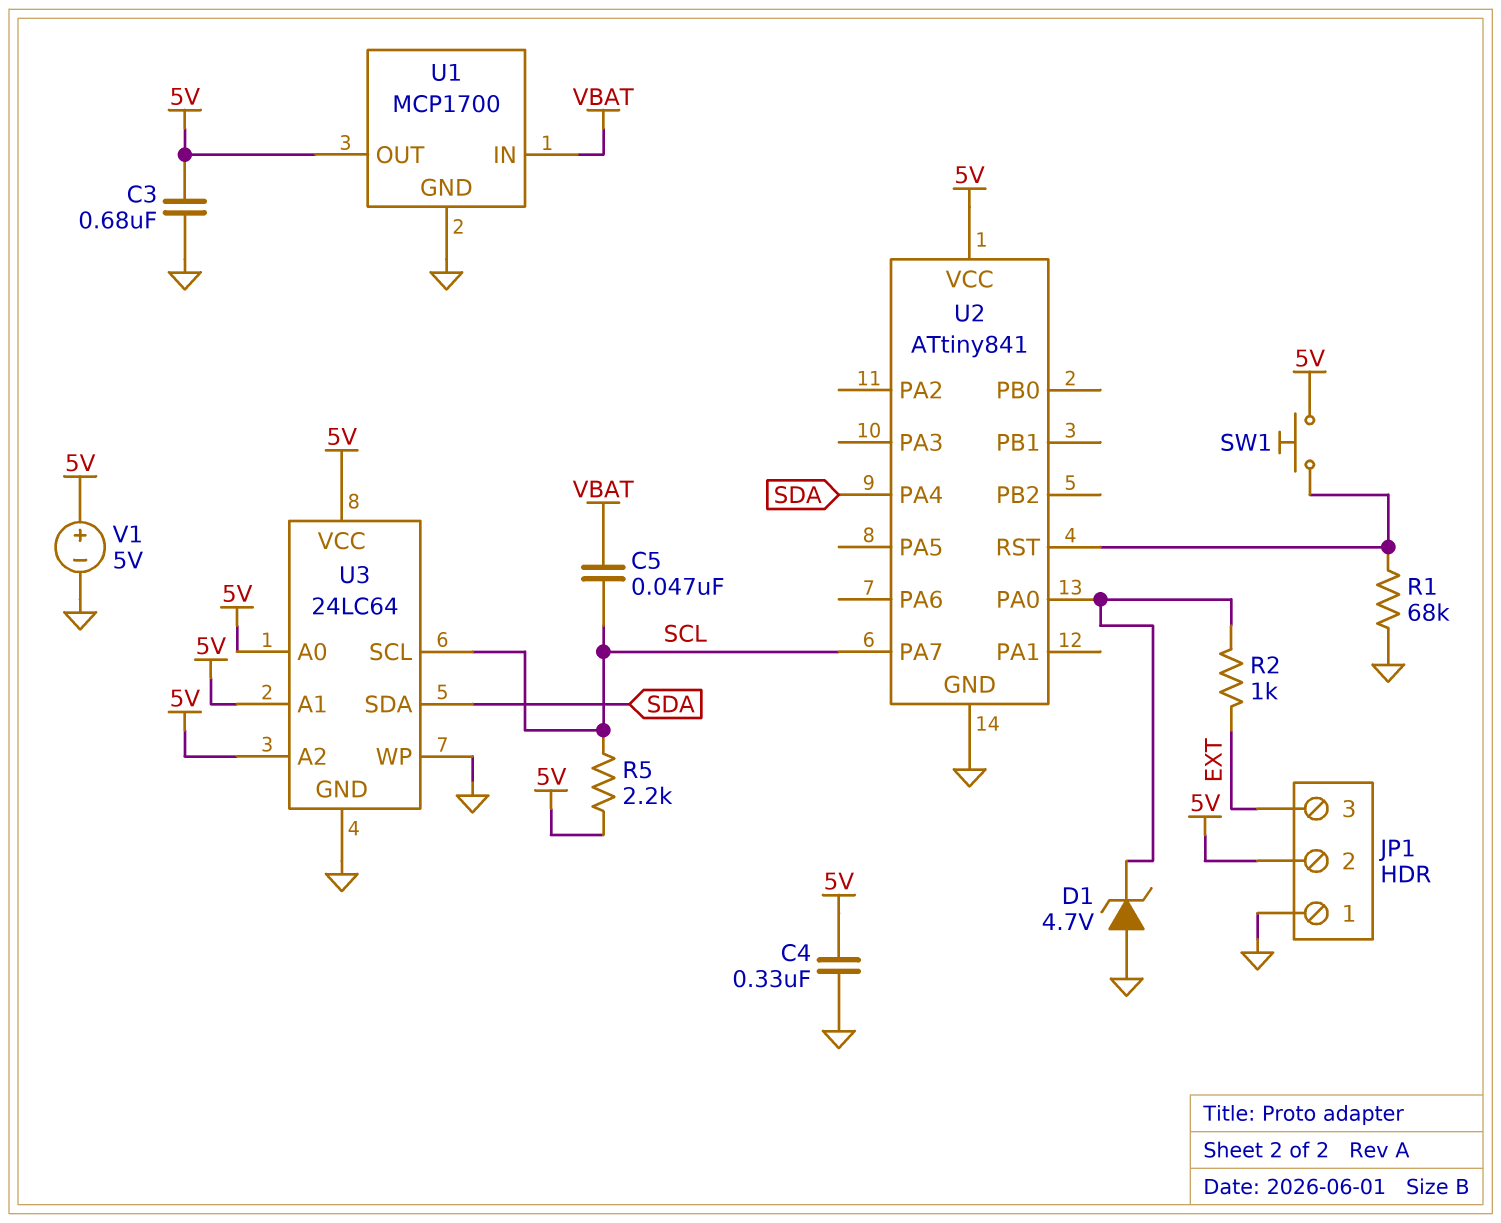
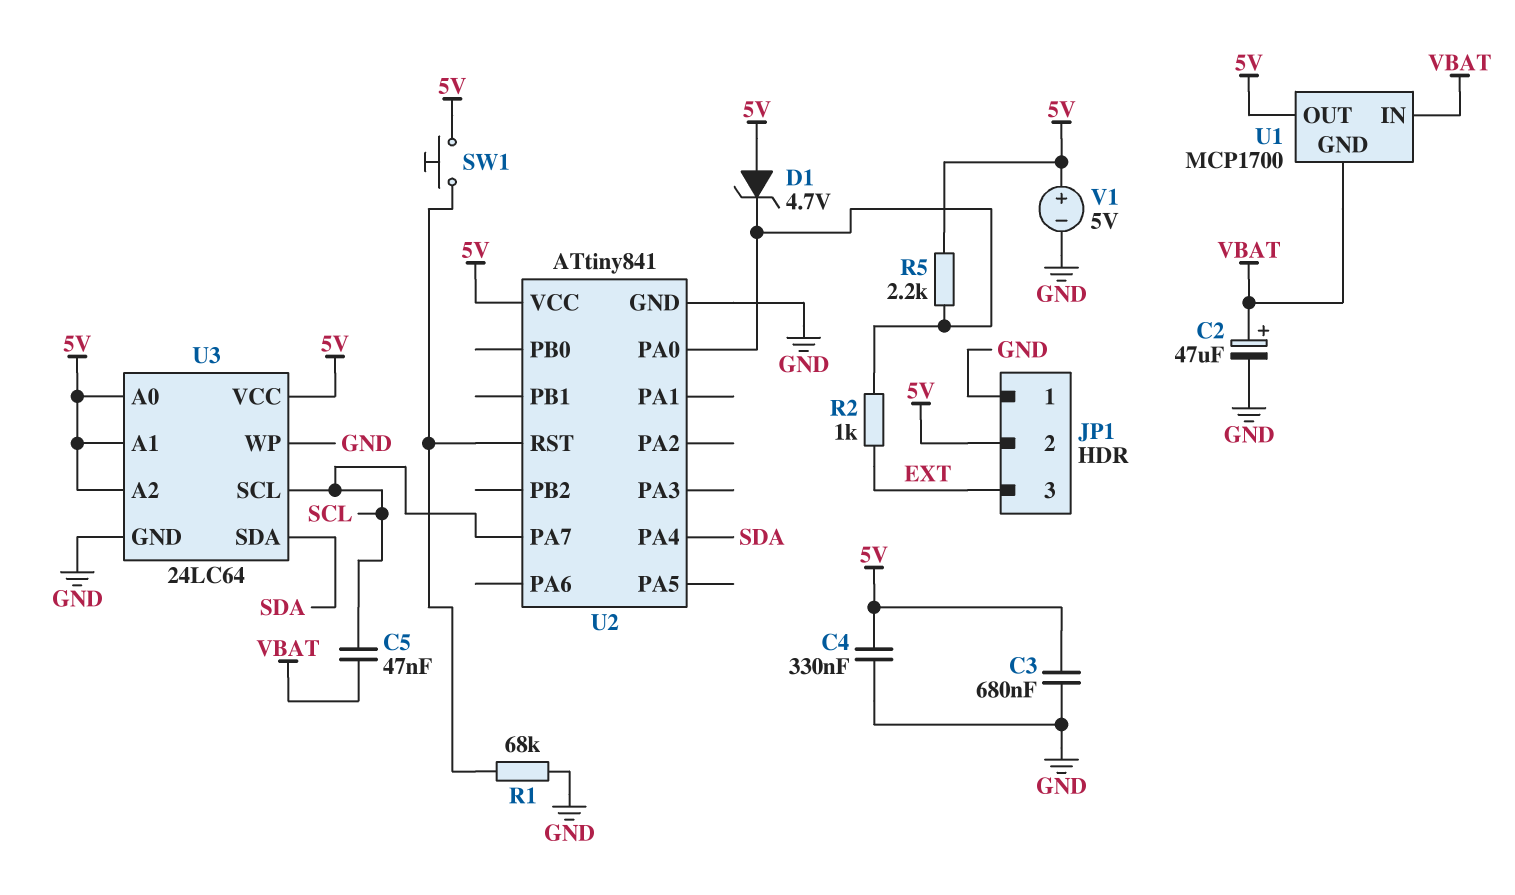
C2: none -> 47uF (plus VBAT, minus GND)
D1: zener 4.7V (A GND, K U2/PA0) -> zener 4.7V (A 5V, K U2/PA0)
R5: 2.2k (5V, SCL) -> 2.2k (5V, U2/PA0)
U1 pin GND: GND -> VBAT

